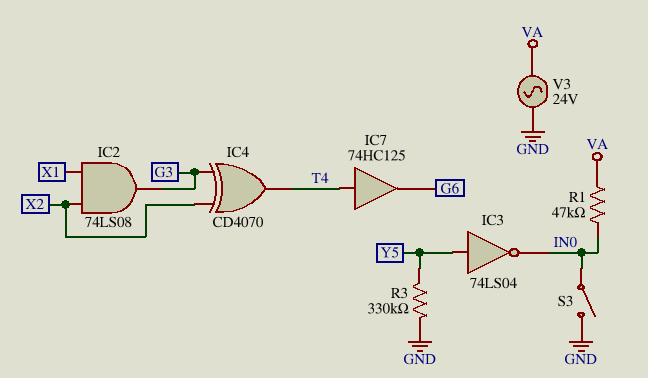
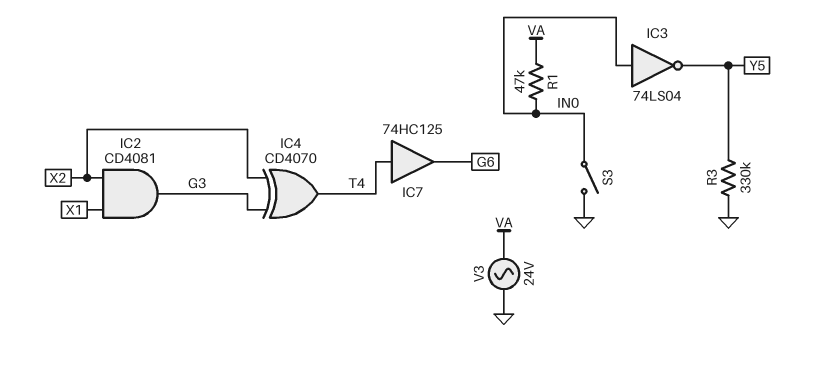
IC2: AND 74LS08 (in X1, in X2, out G3) -> AND CD4081 (in X1, in X2, out G3)
IC3: NOT 74LS04 (in Y5, out IN0) -> NOT 74LS04 (in IN0, out Y5)

